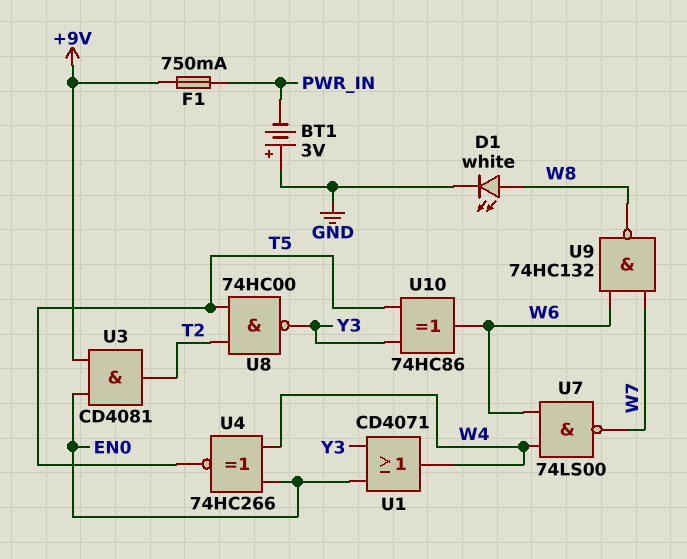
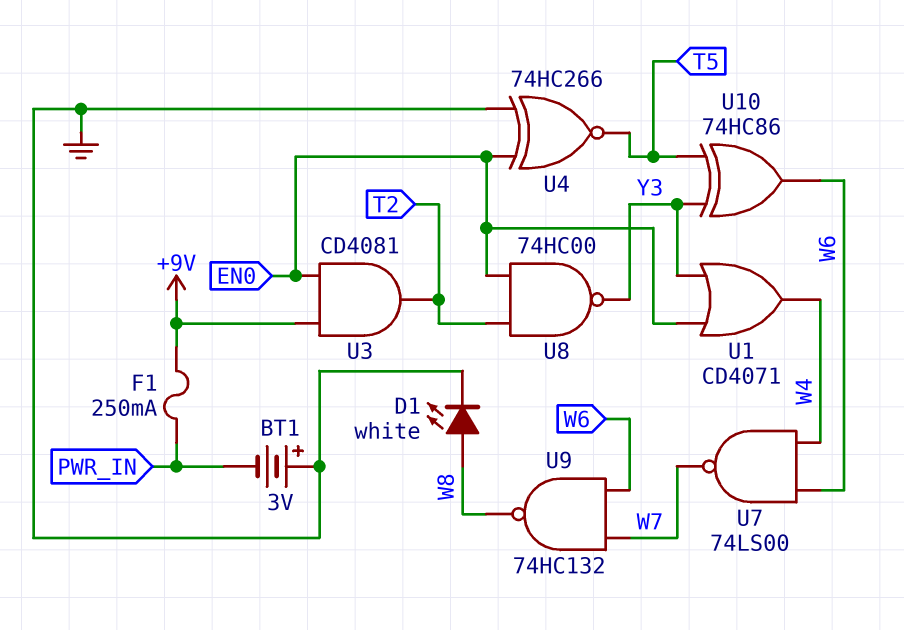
F1: 750mA (+9V, PWR_IN) -> 250mA (+9V, PWR_IN)
U4: XNOR 74HC266 (in EN0, in W4, out T5) -> XNOR 74HC266 (in EN0, in GND, out T5)
U8: NAND 74HC00 (in T2, in T5, out Y3) -> NAND 74HC00 (in EN0, in T2, out Y3)

